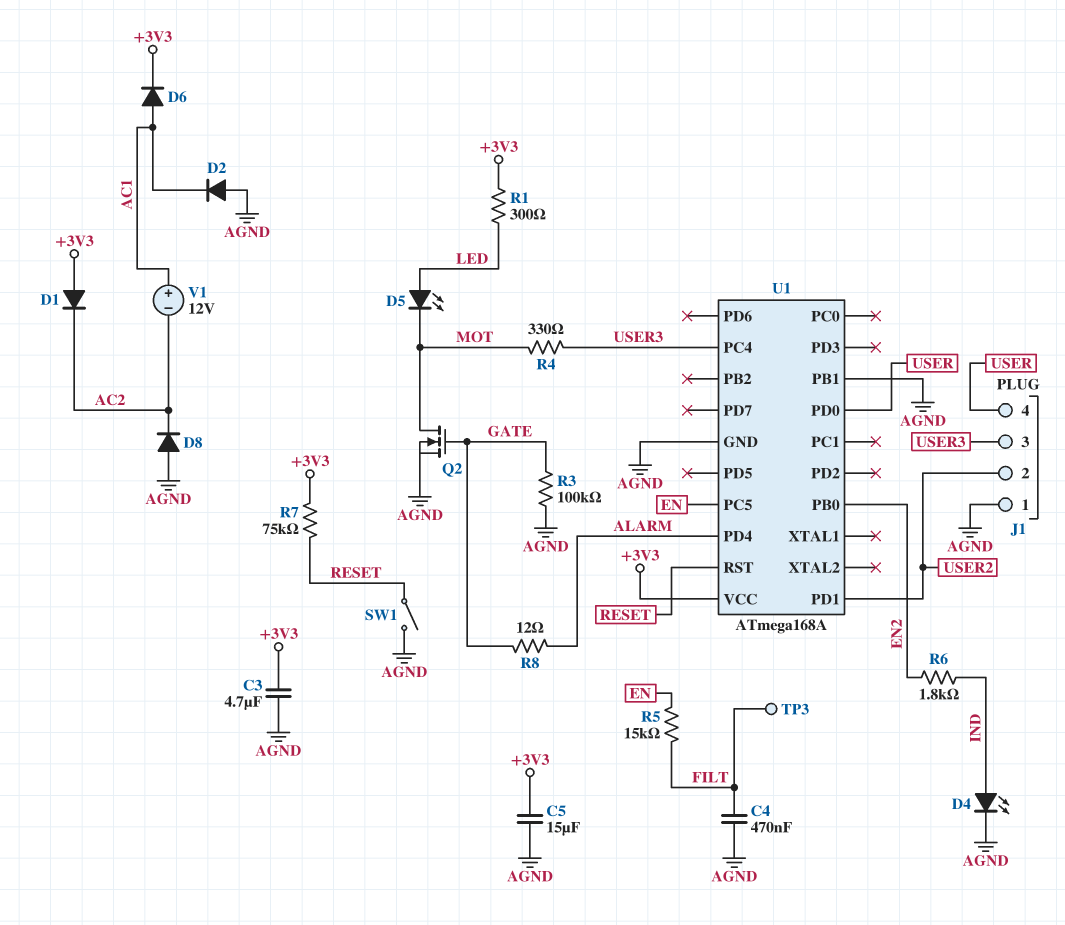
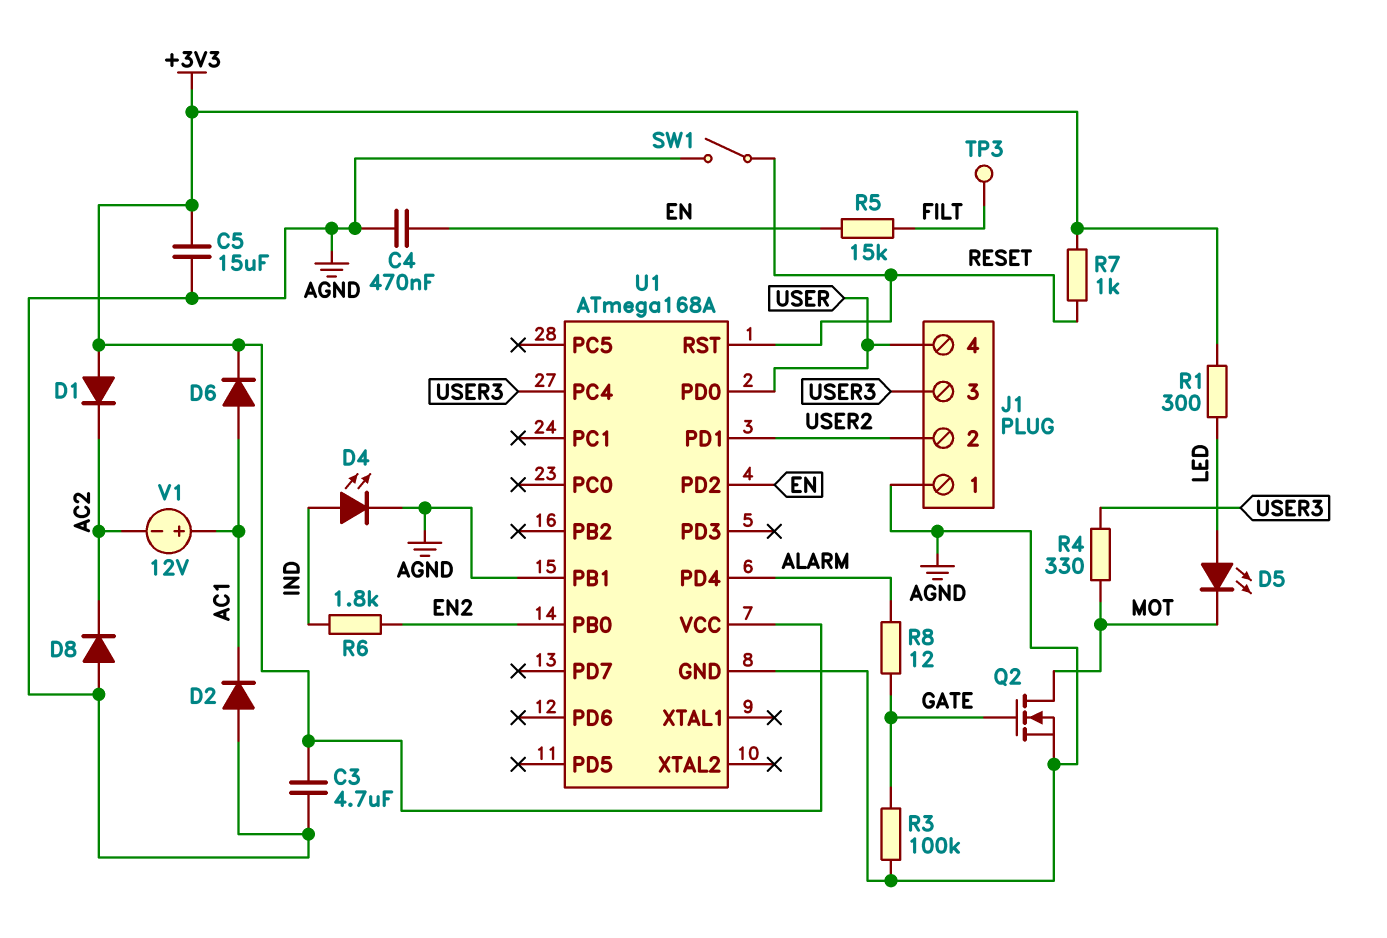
C4: 470nF (AGND, FILT) -> 470nF (AGND, EN)
R7: 75k (+3V3, RESET) -> 1k (+3V3, RESET)
U1 pin PC5: EN -> none
U1 pin PD2: none -> EN

